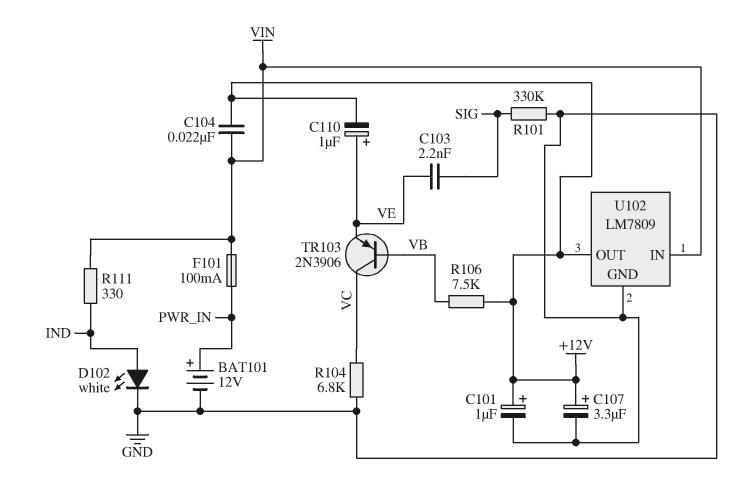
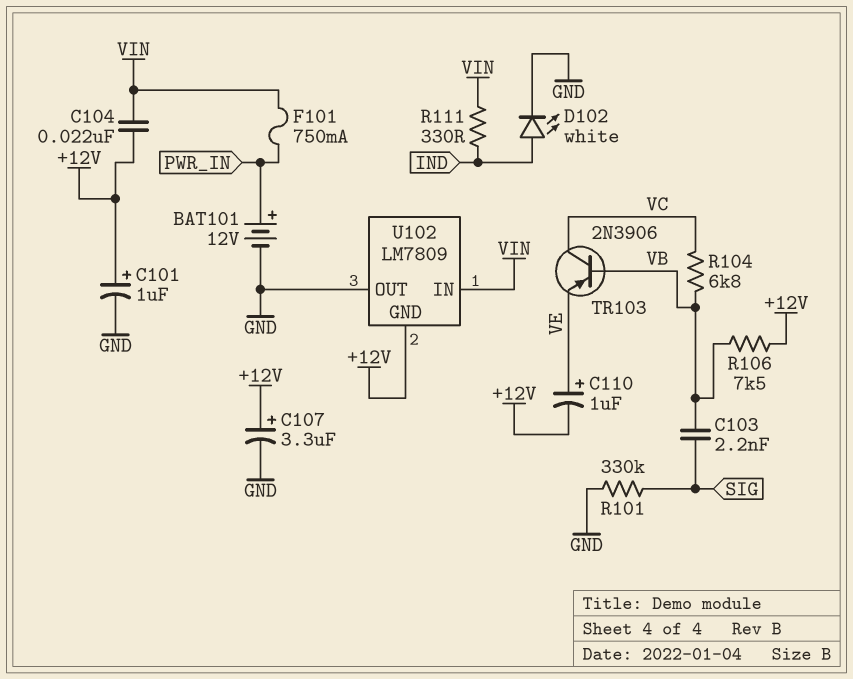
C103: 2.2nF (SIG, VE) -> 2.2nF (SIG, VB)
F101: 100mA (PWR_IN, VIN) -> 750mA (PWR_IN, VIN)
R104: 6.8k (GND, VC) -> 6.8k (VB, VC)
U102 pin GND: GND -> +12V
U102 pin OUT: +12V -> GND

